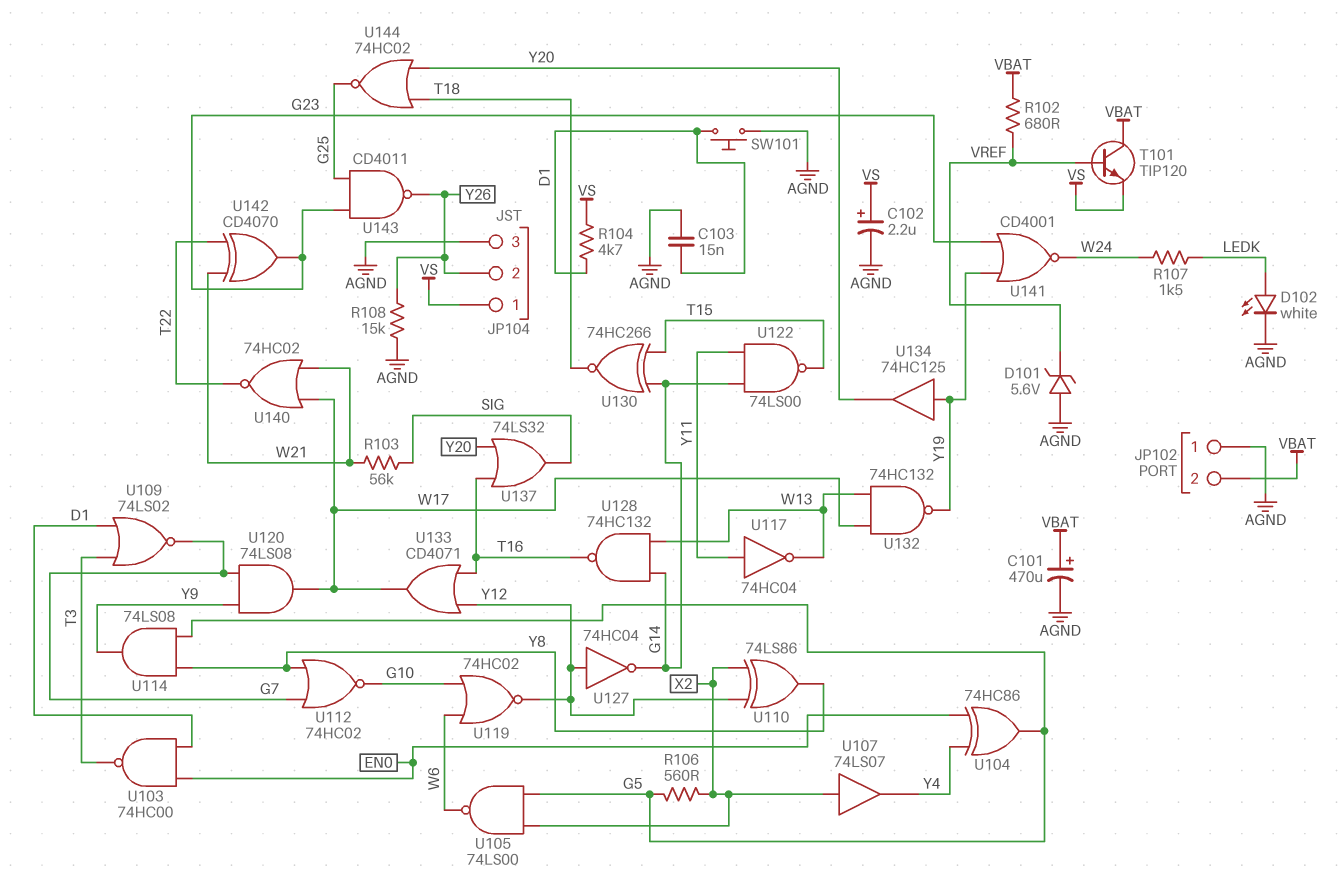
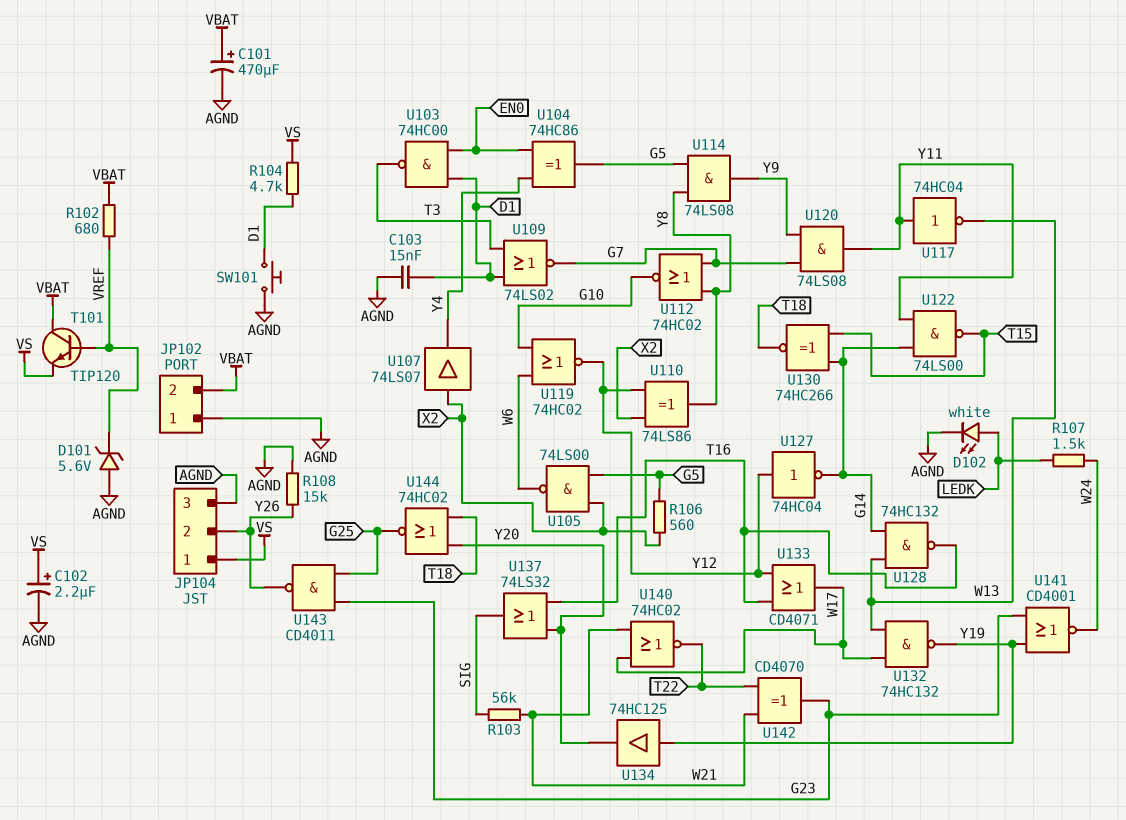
U120: AND 74LS08 (in G7, in Y9, out W17) -> AND 74LS08 (in G7, in Y9, out Y11)

